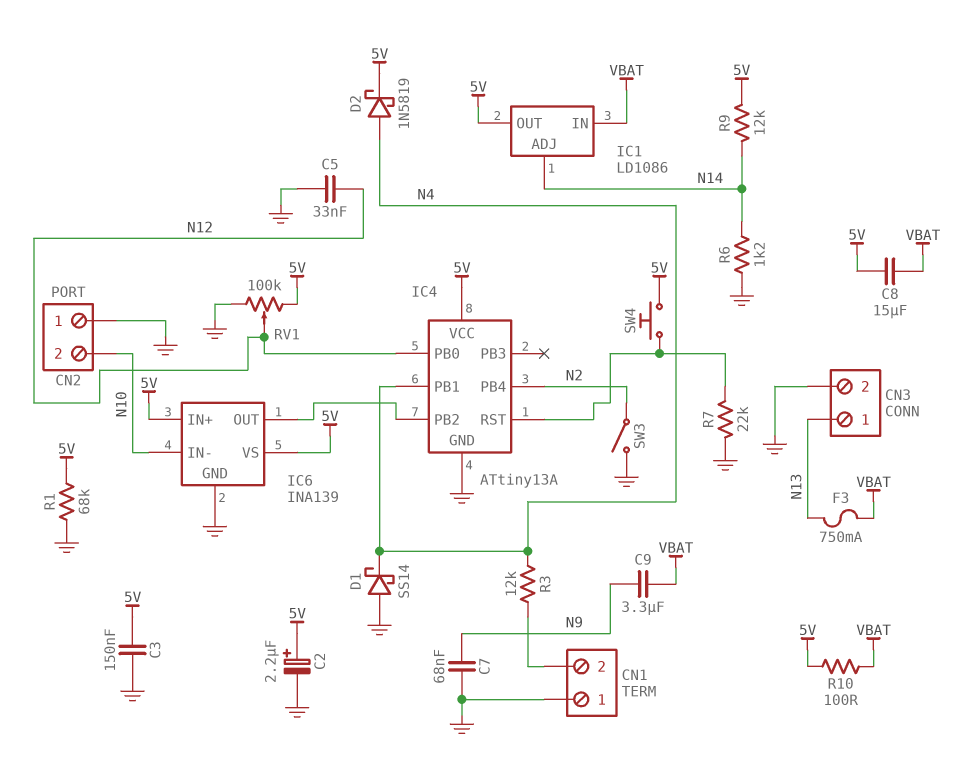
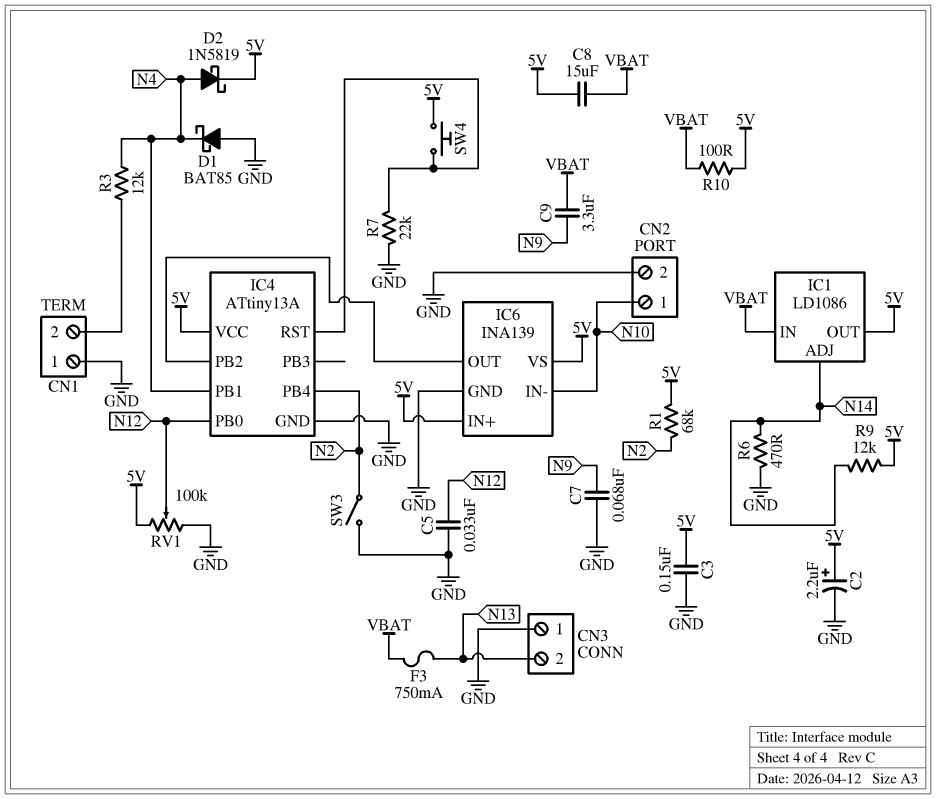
CN2 pin 1: GND -> N10
CN2 pin 2: N10 -> GND
CN3 pin 1: N13 -> GND
CN3 pin 2: GND -> N13
D1: schottky SS14 (A GND, K N4) -> schottky BAT85 (A GND, K N4)
R1: 68k (5V, GND) -> 68k (5V, N2)
R6: 1.2k (GND, N14) -> 470 (GND, N14)

